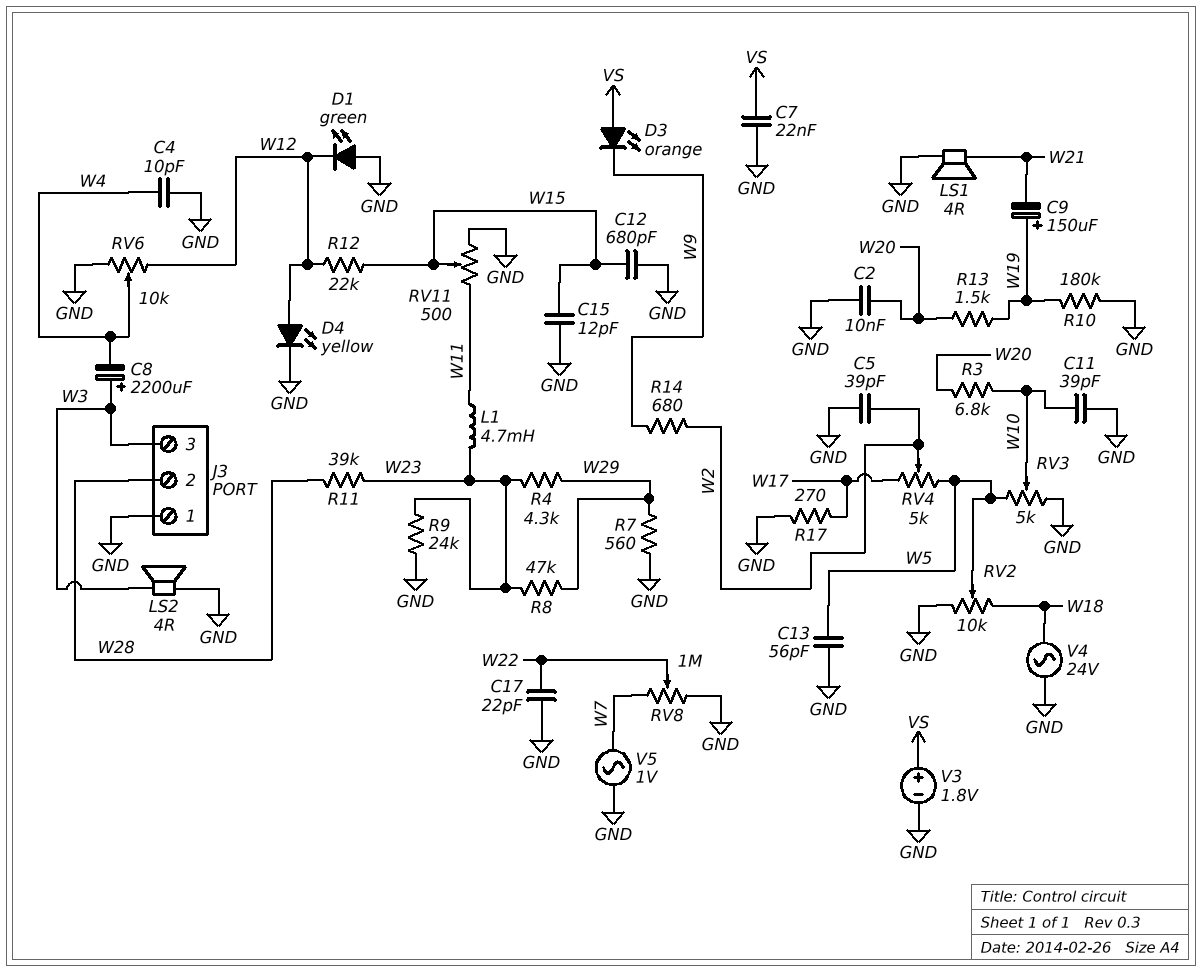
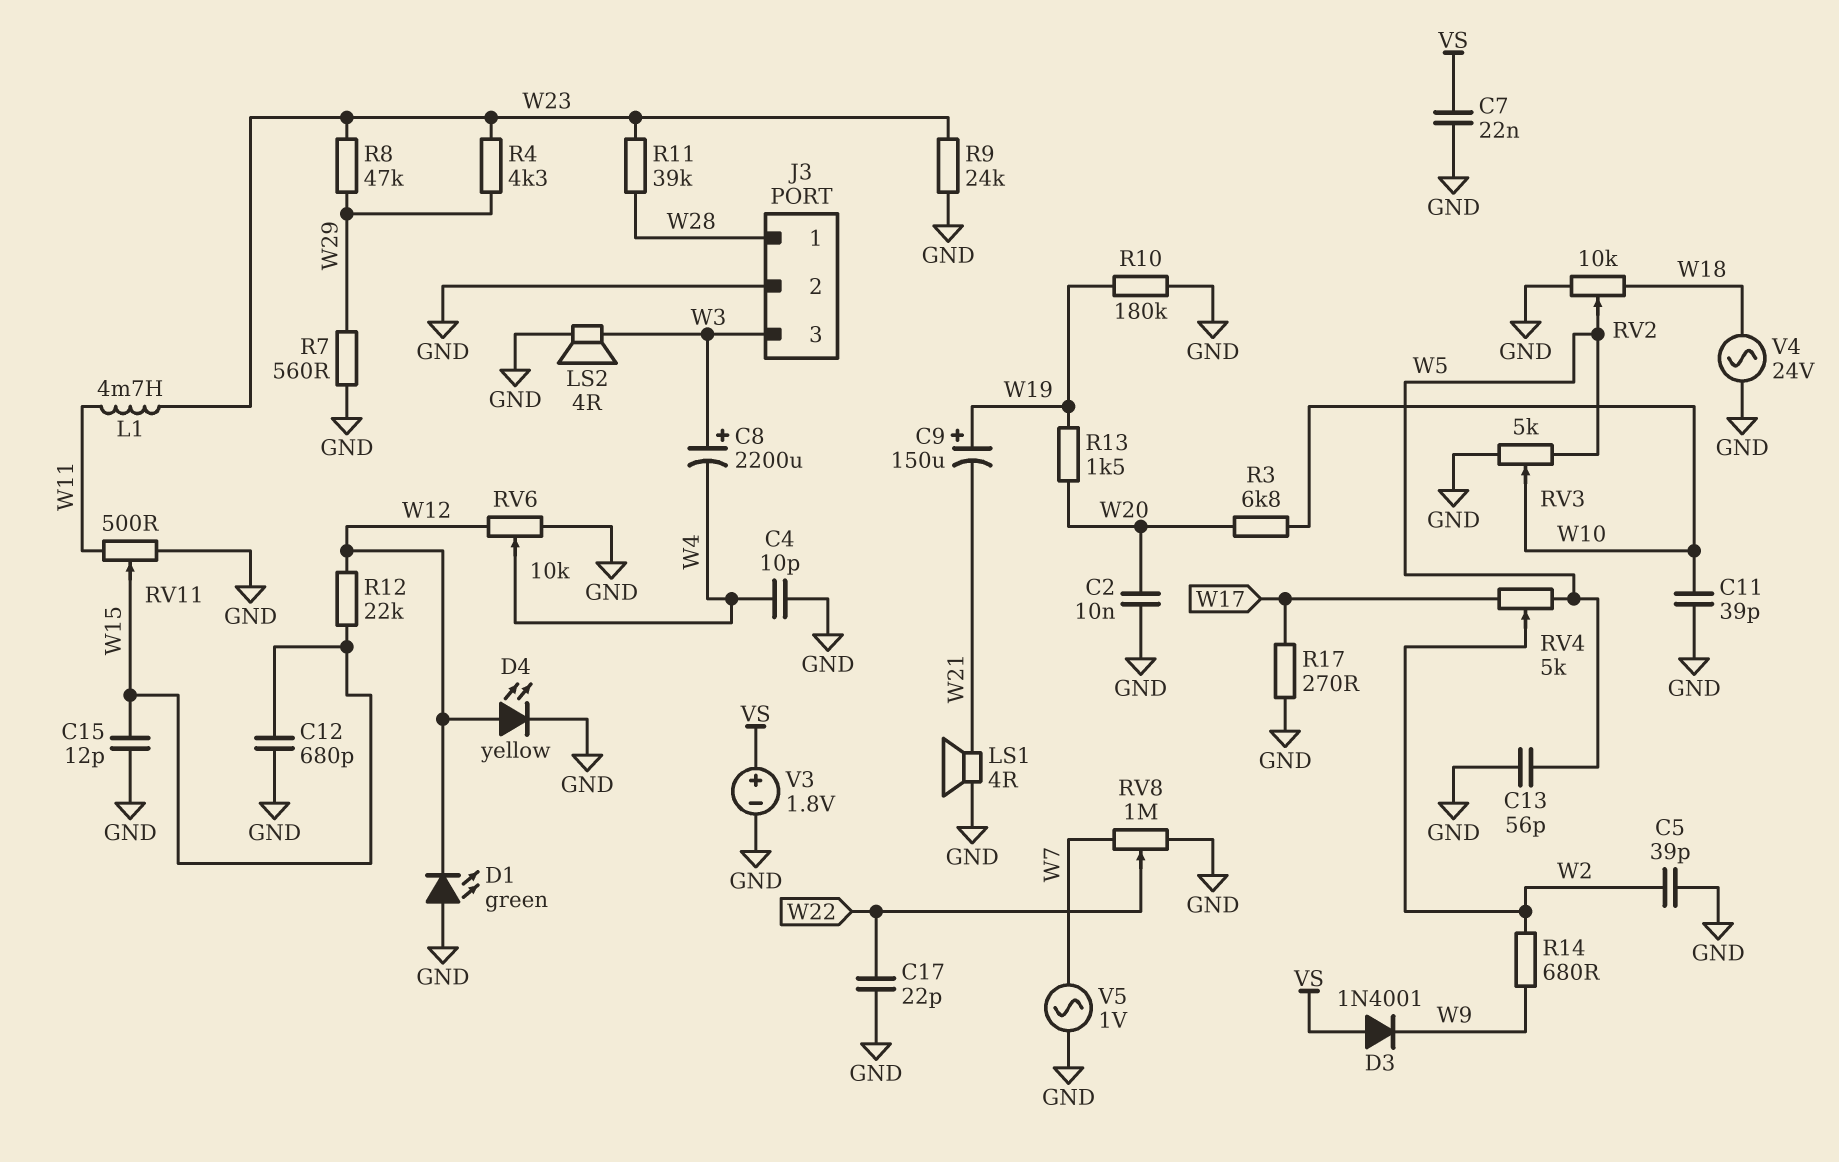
D3: LED orange (A VS, K W9) -> diode 1N4001 (A VS, K W9)
J3 pin 1: GND -> W28
J3 pin 2: W28 -> GND

